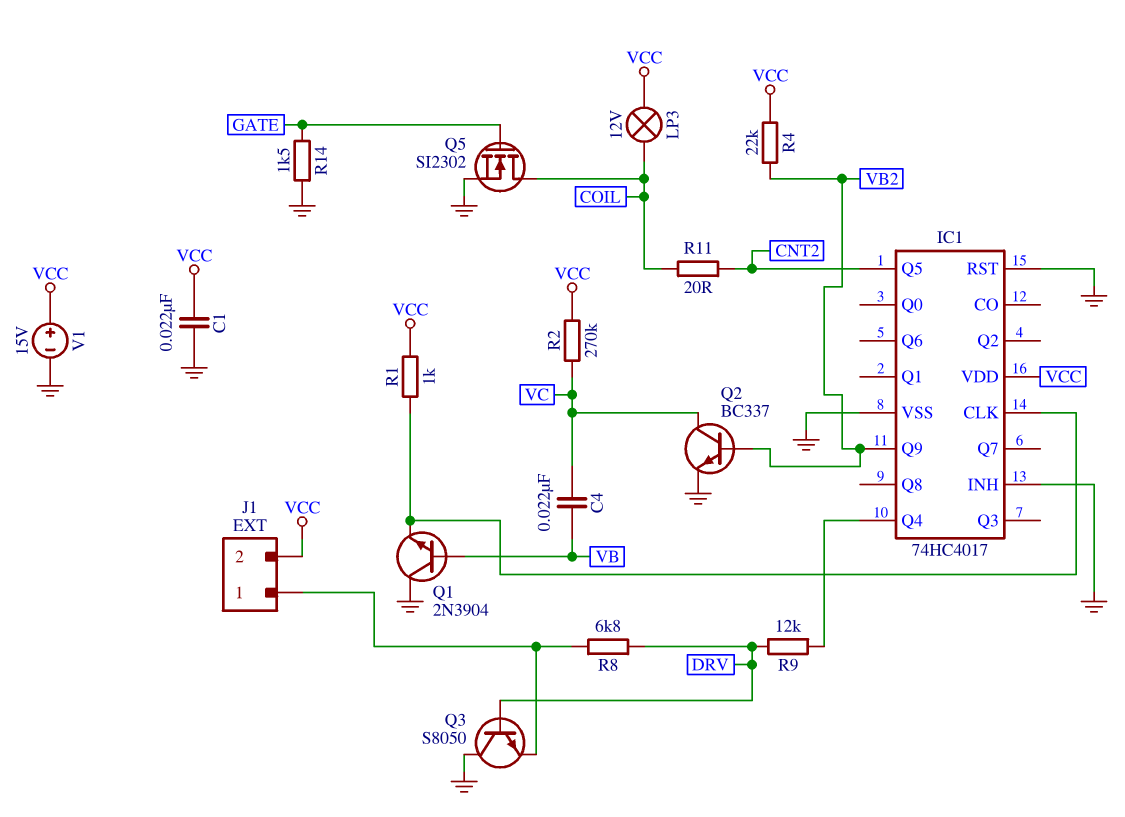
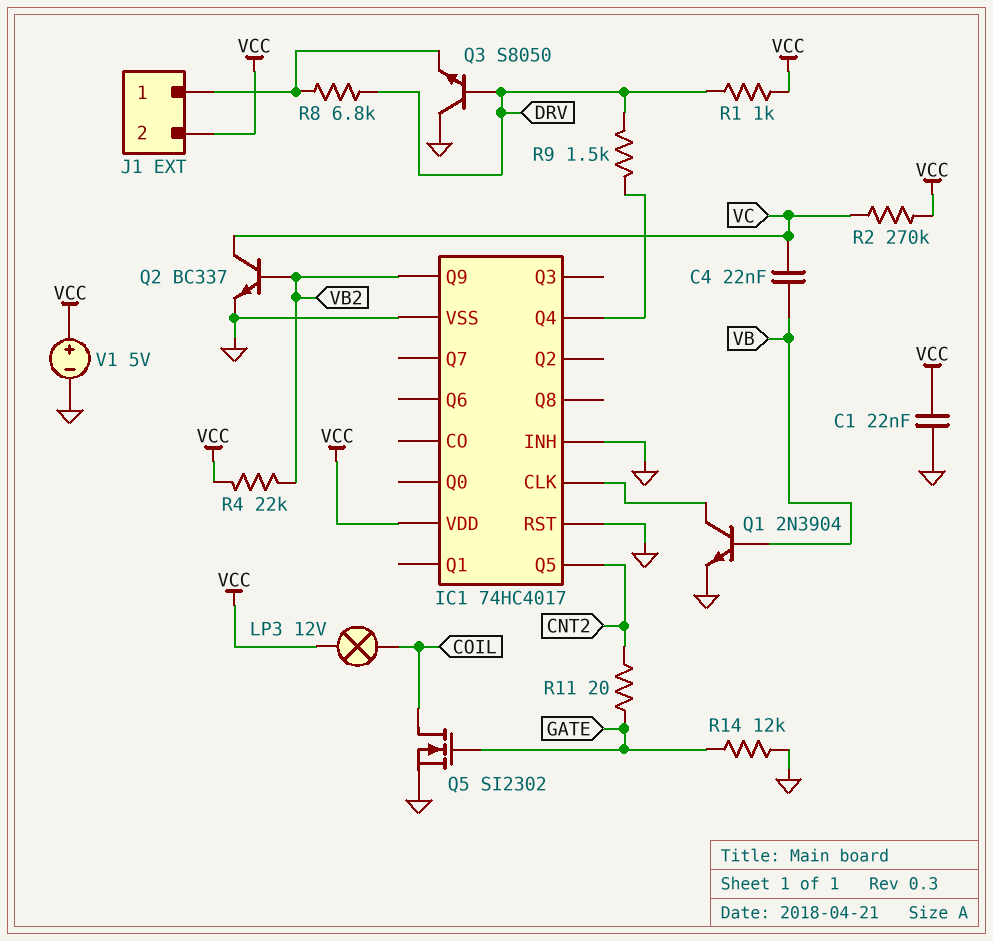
Q1: NPN 2N3904 (B VB, C GND, E IC1/CLK) -> NPN 2N3904 (B VB, C IC1/CLK, E GND)
R1: 1k (IC1/CLK, VCC) -> 1k (DRV, VCC)
R9: 12k (DRV, IC1/Q4) -> 1.5k (DRV, IC1/Q4)
R11: 20 (CNT2, COIL) -> 20 (CNT2, GATE)
R14: 1.5k (GATE, GND) -> 12k (GATE, GND)
V1: 15V (plus VCC, minus GND) -> 5V (plus VCC, minus GND)

